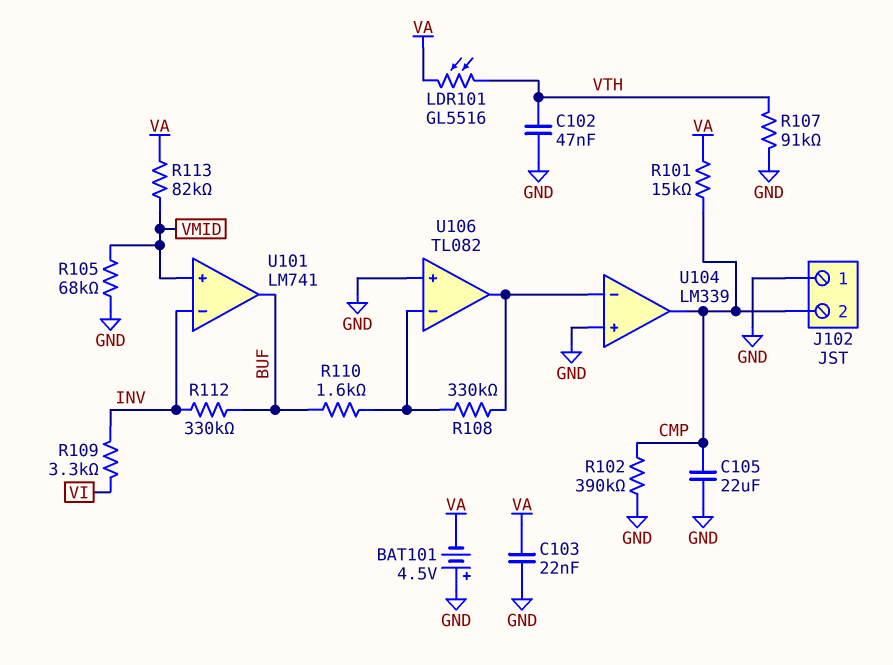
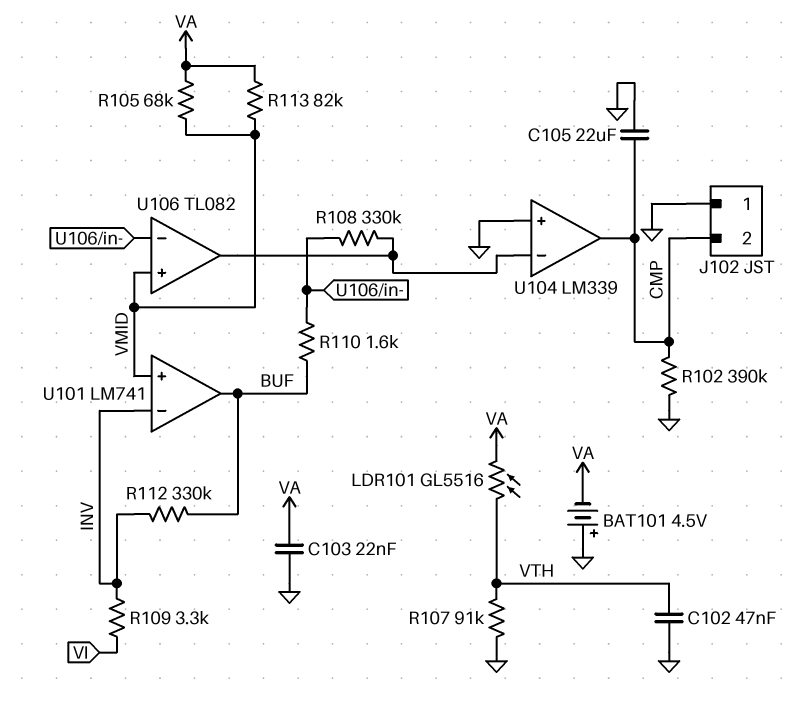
R101: 15k (CMP, VA) -> none
R105: 68k (GND, VMID) -> 68k (VA, VMID)
U106 pin in+: GND -> VMID

